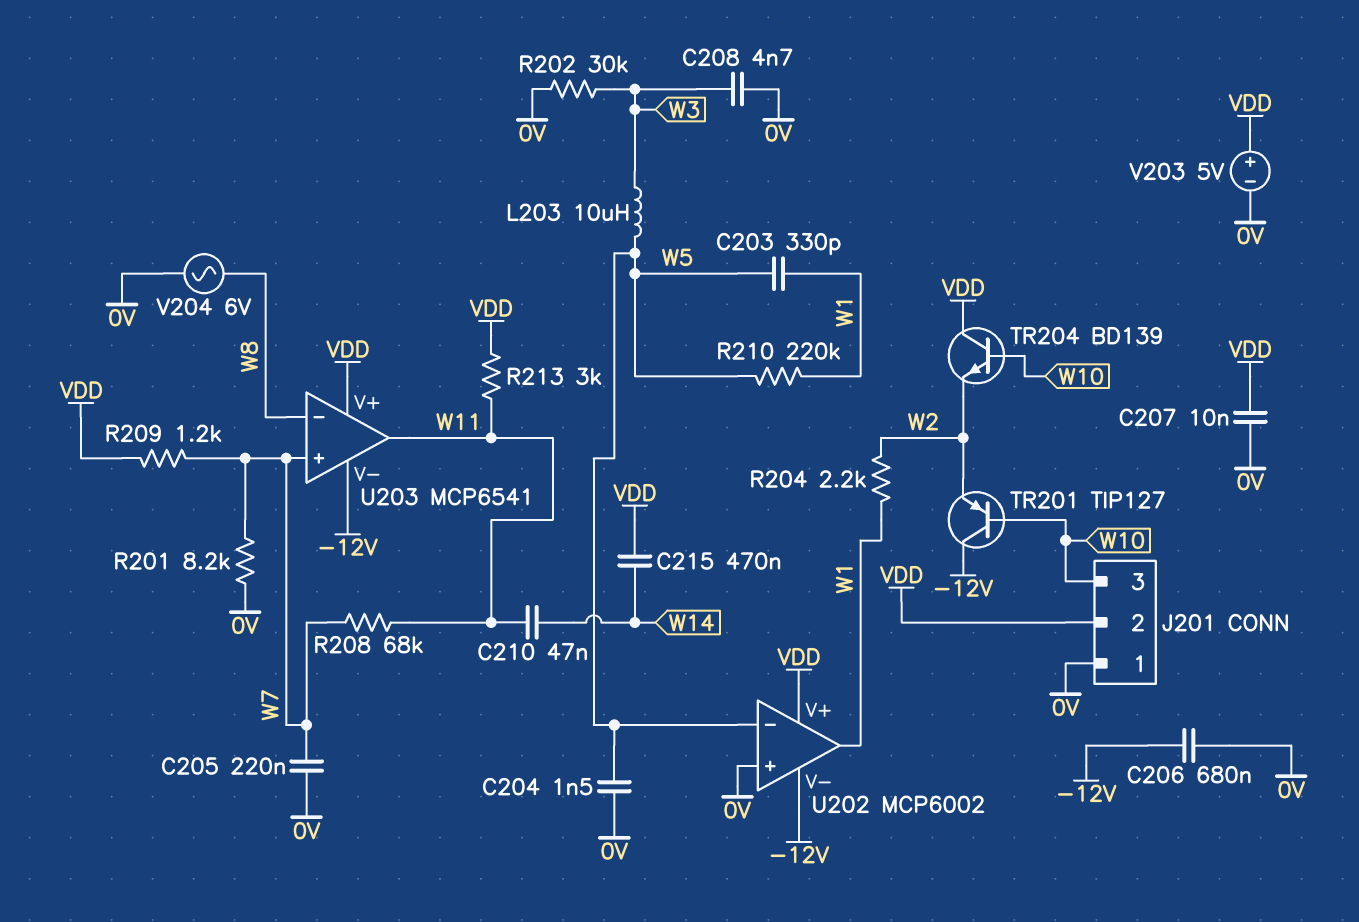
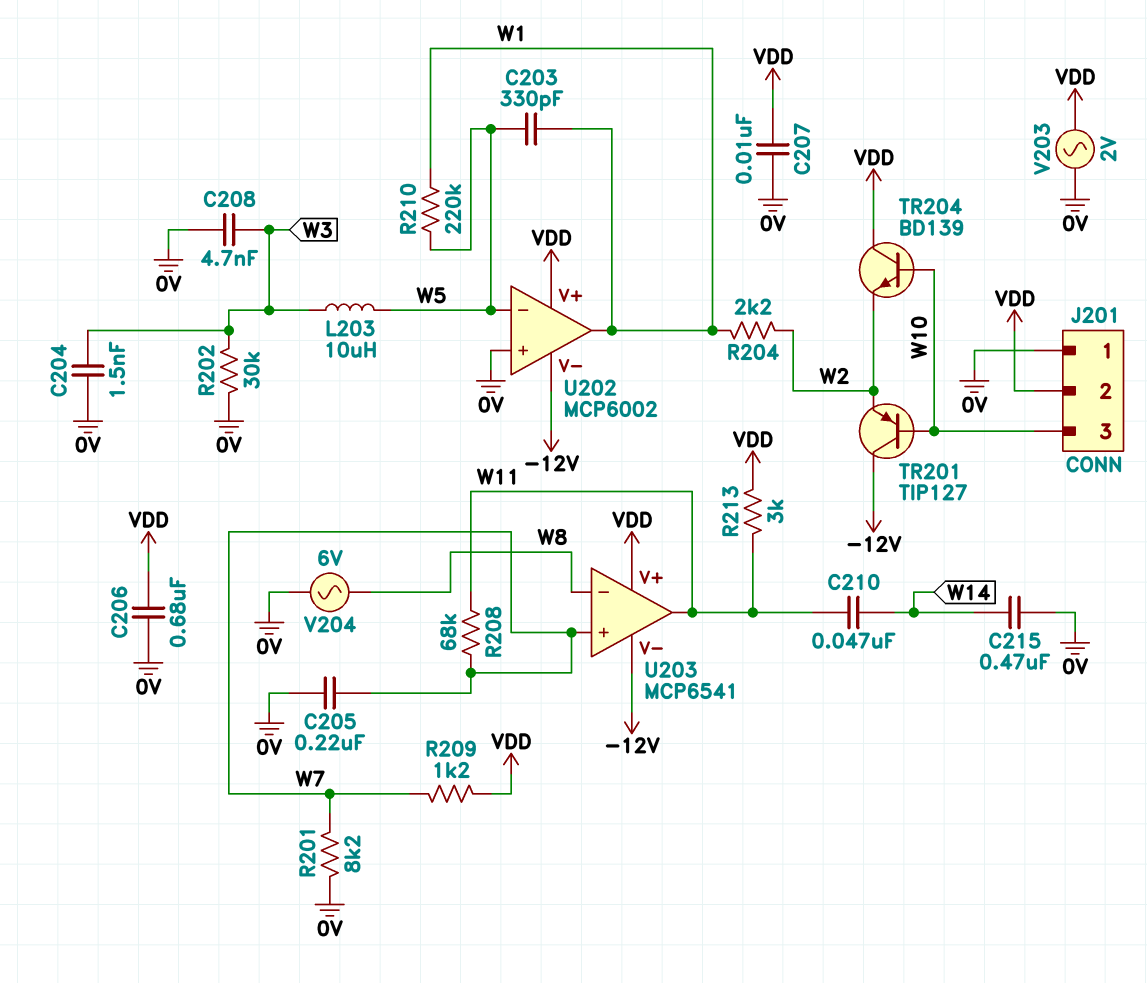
C204: 1.5nF (0V, W5) -> 1.5nF (0V, W3)
C206: 680nF (-12V, 0V) -> 680nF (0V, VDD)
C215: 470nF (VDD, W14) -> 470nF (0V, W14)
V203: 5V (plus VDD, minus 0V) -> AC 2V (0V, VDD)

